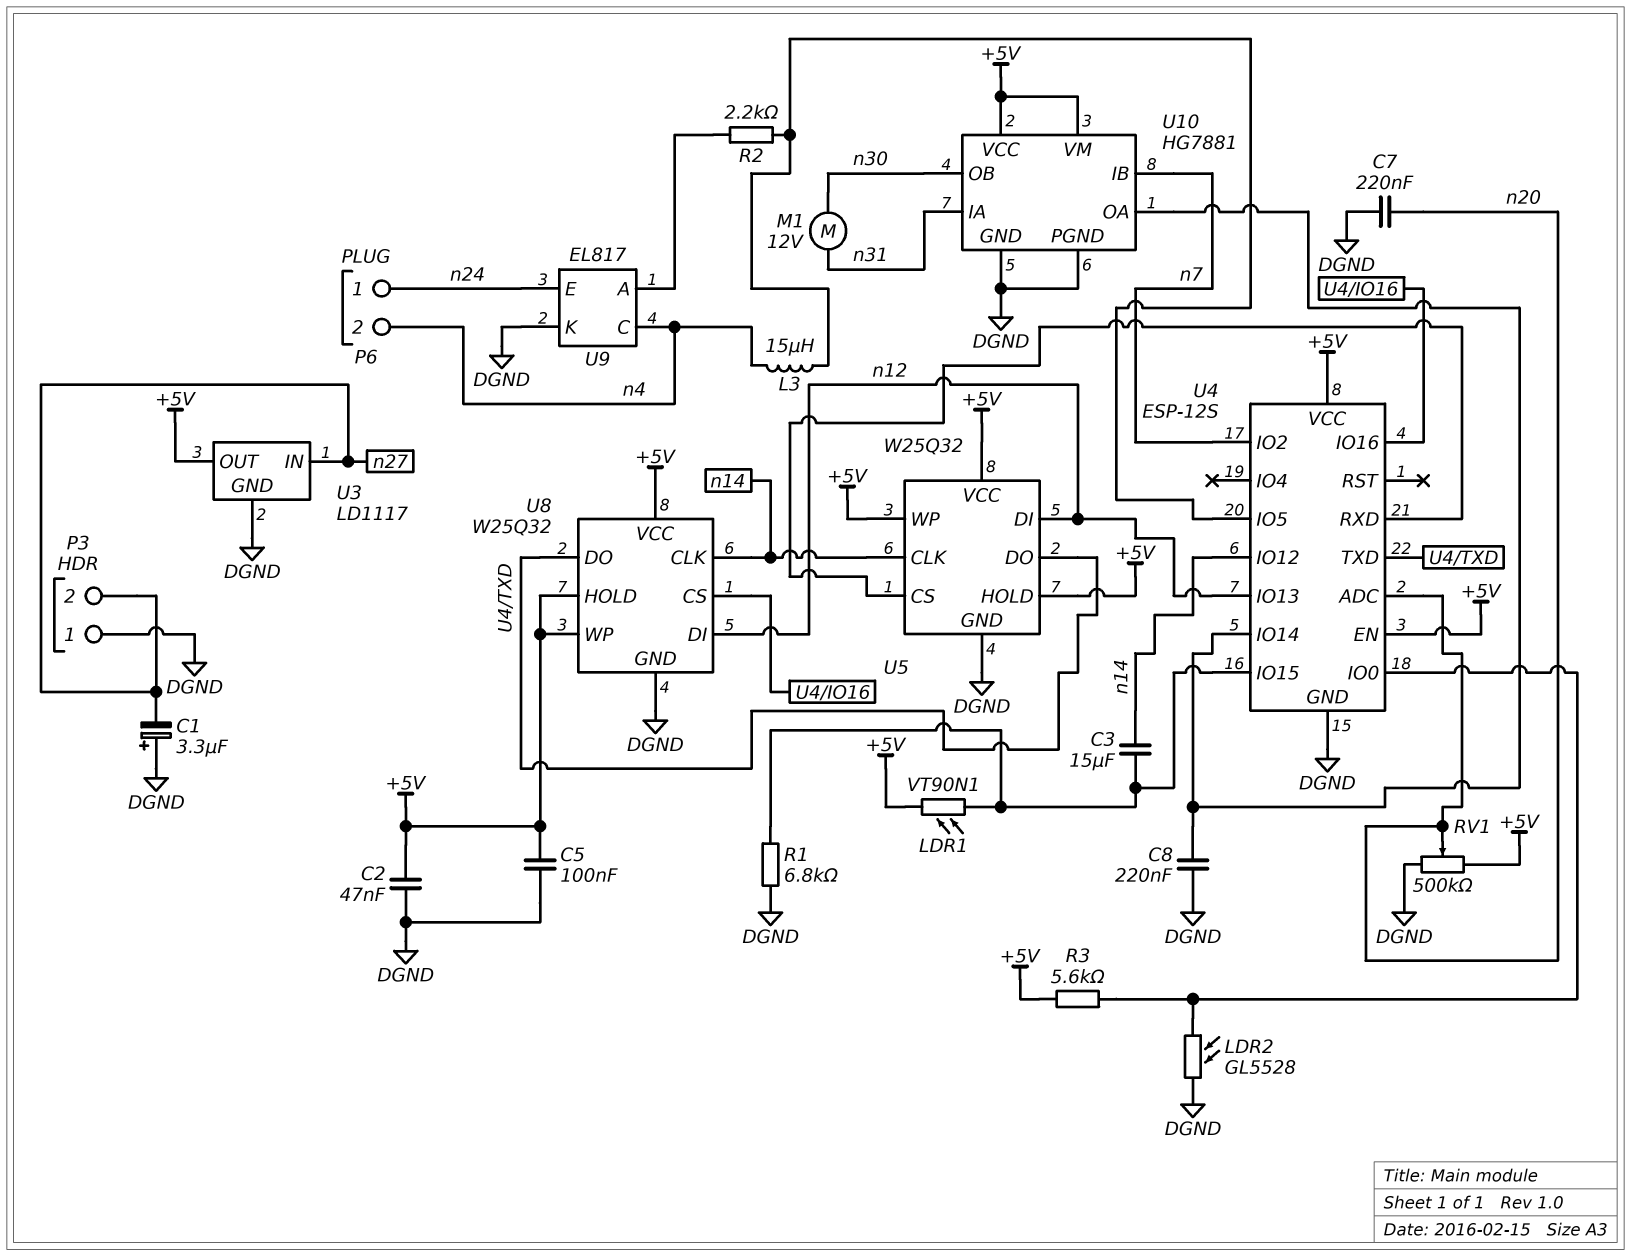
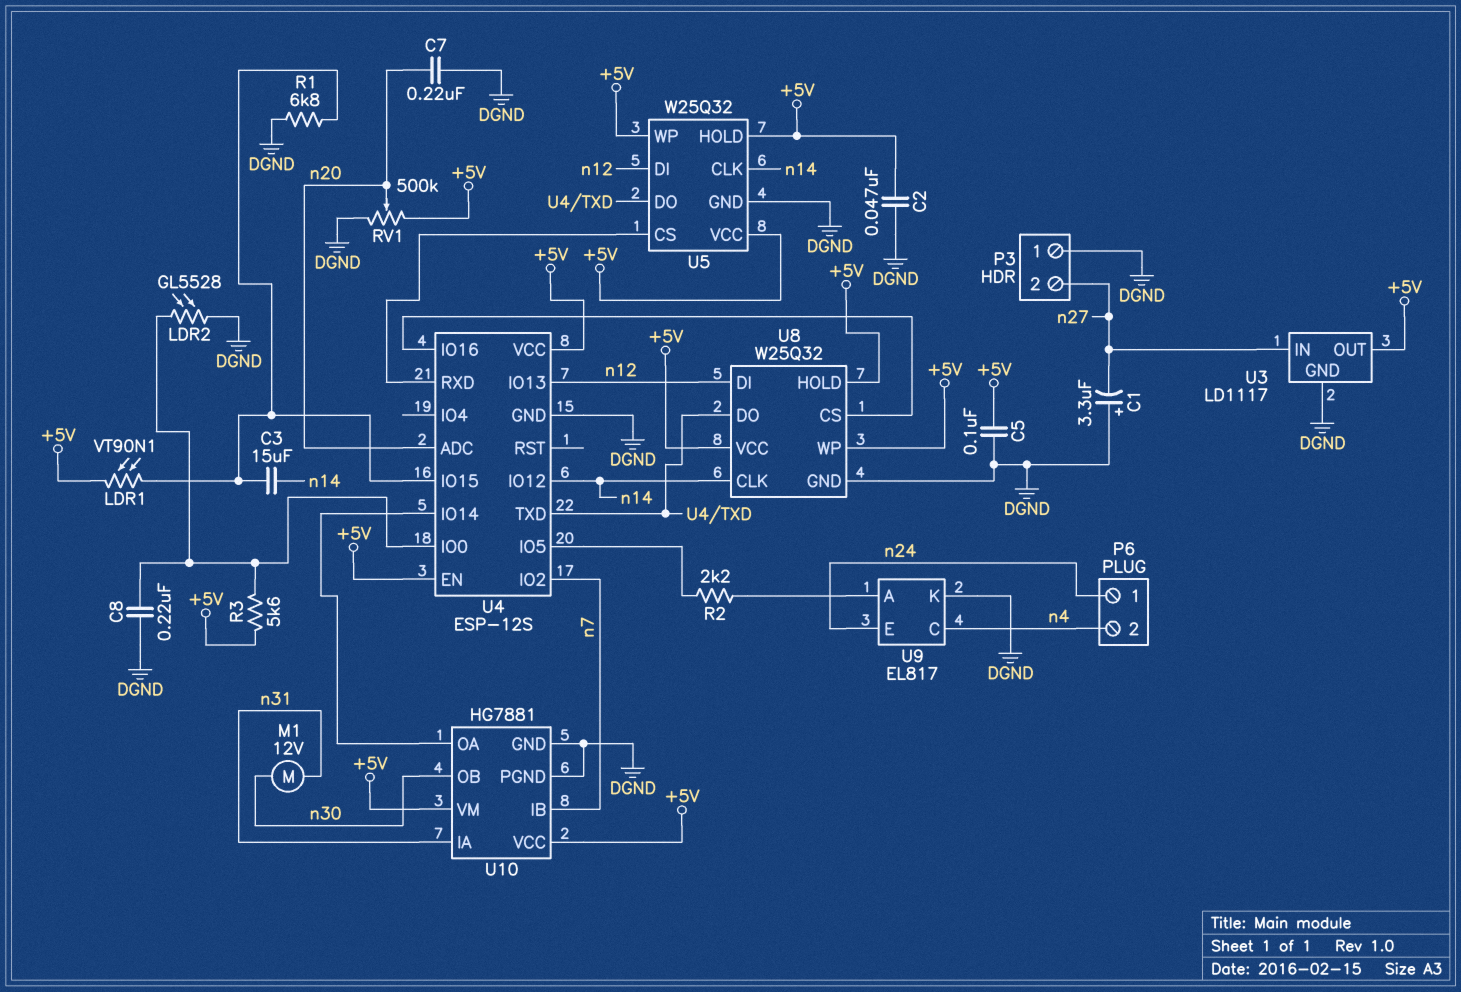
C8: 220nF (DGND, U4/IO14) -> 220nF (DGND, U4/IO0)
L3: 15uH (U4/IO5, n4) -> none

